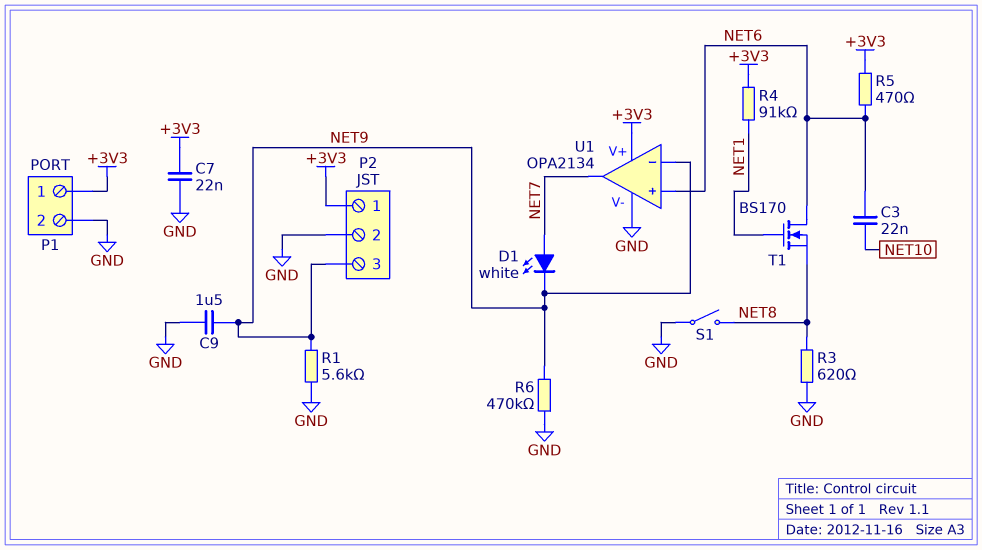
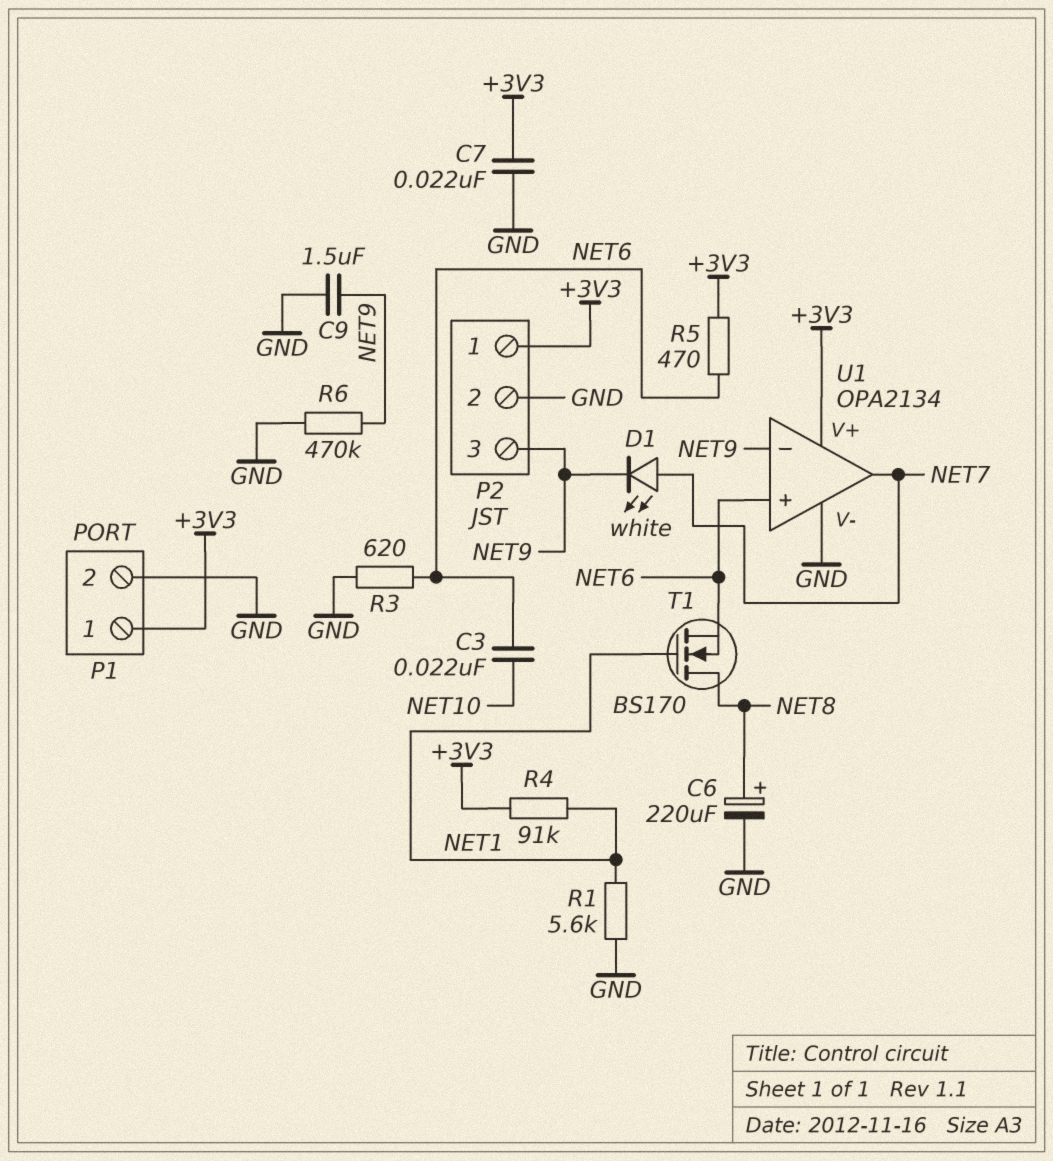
C6: none -> 220uF (plus NET8, minus GND)
R1: 5.6k (GND, NET9) -> 5.6k (GND, NET1)
R3: 620 (GND, NET8) -> 620 (GND, NET6)
S1: switch (GND, NET8) -> none
T1: NMOS BS170 (G NET1, D NET6, S NET8) -> NMOS BS170 (G NET1, D NET8, S NET6)

